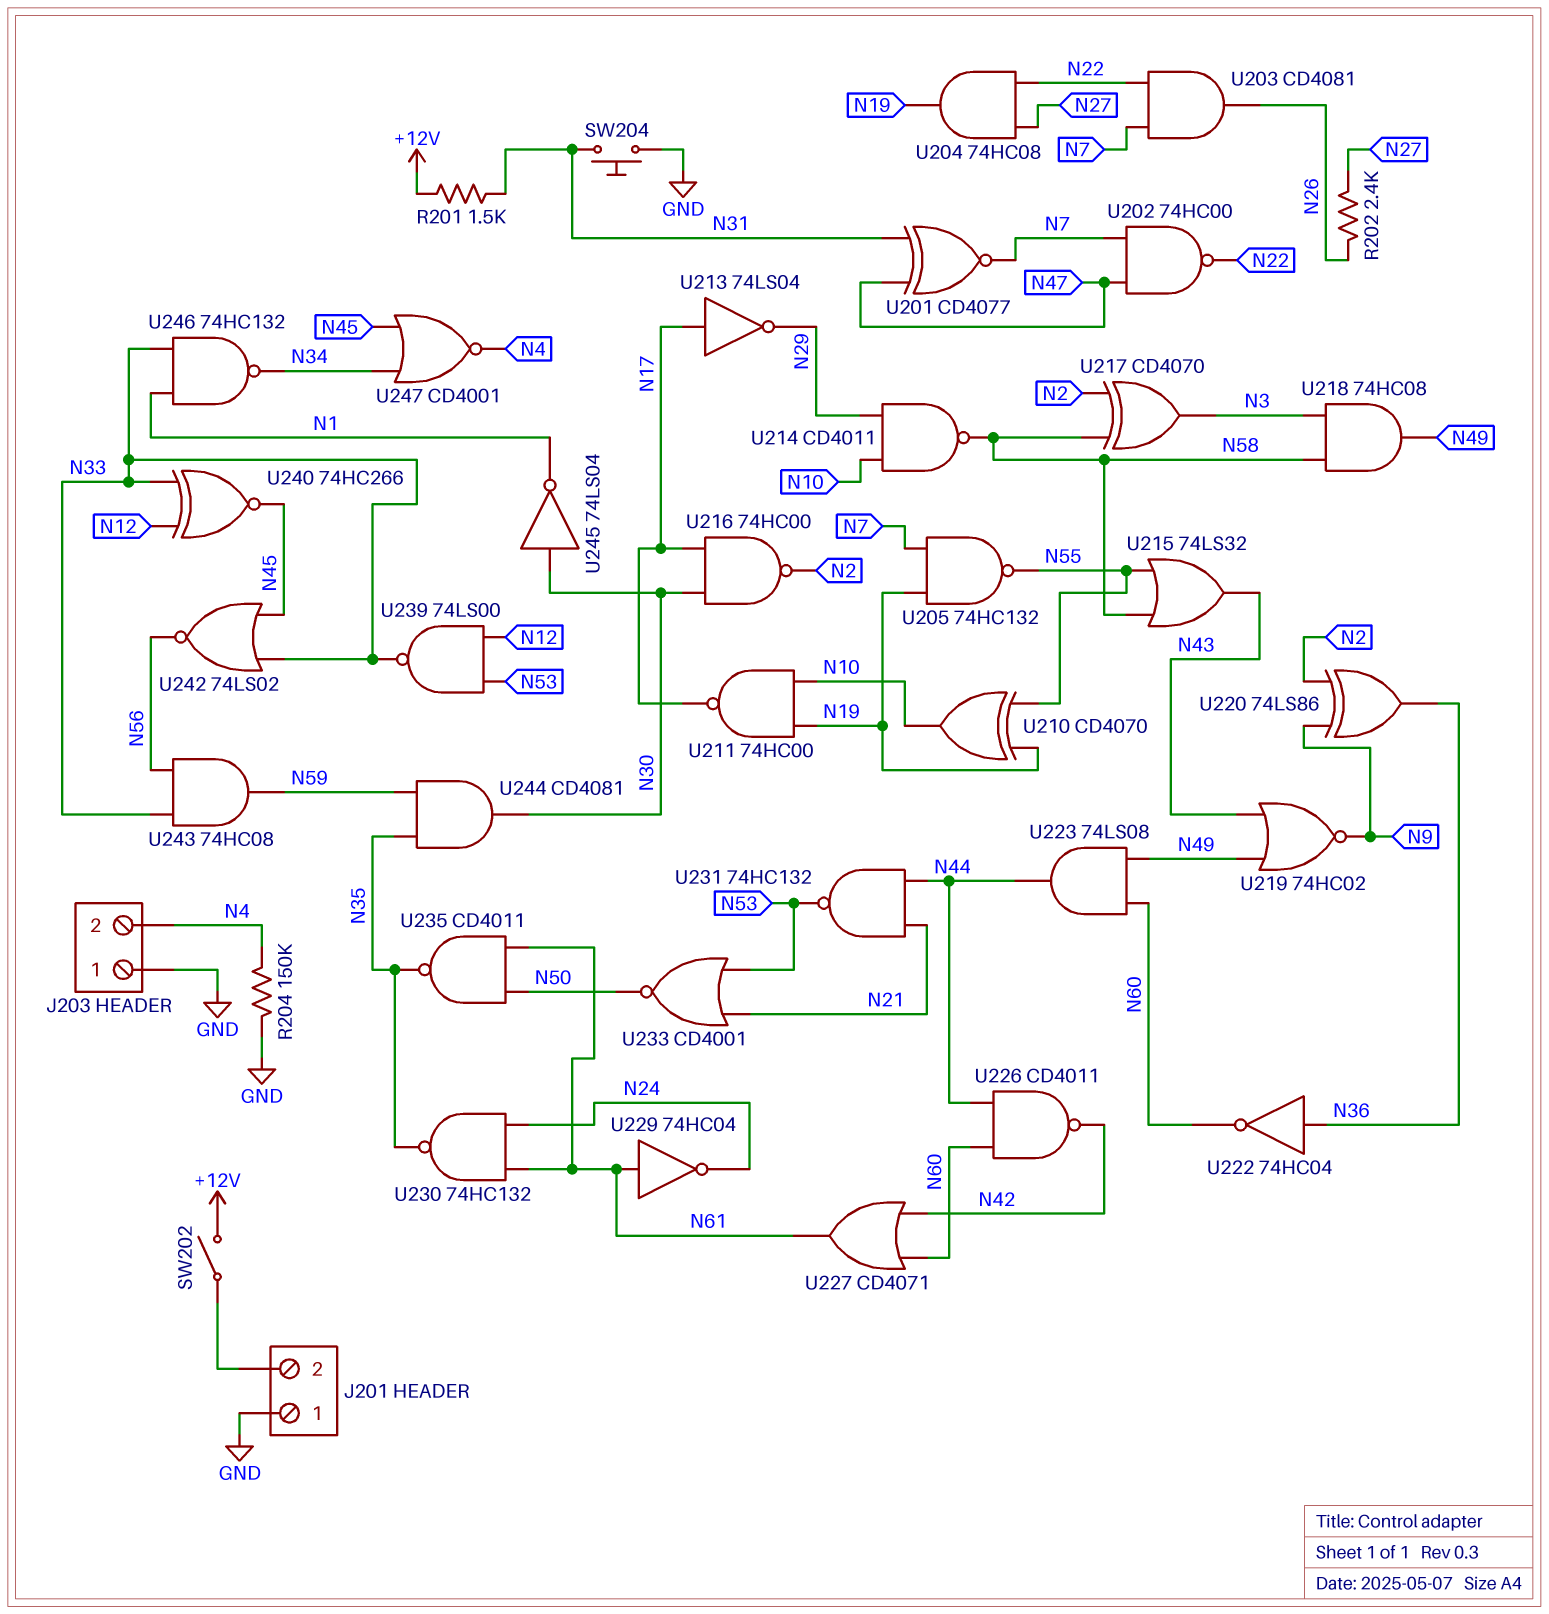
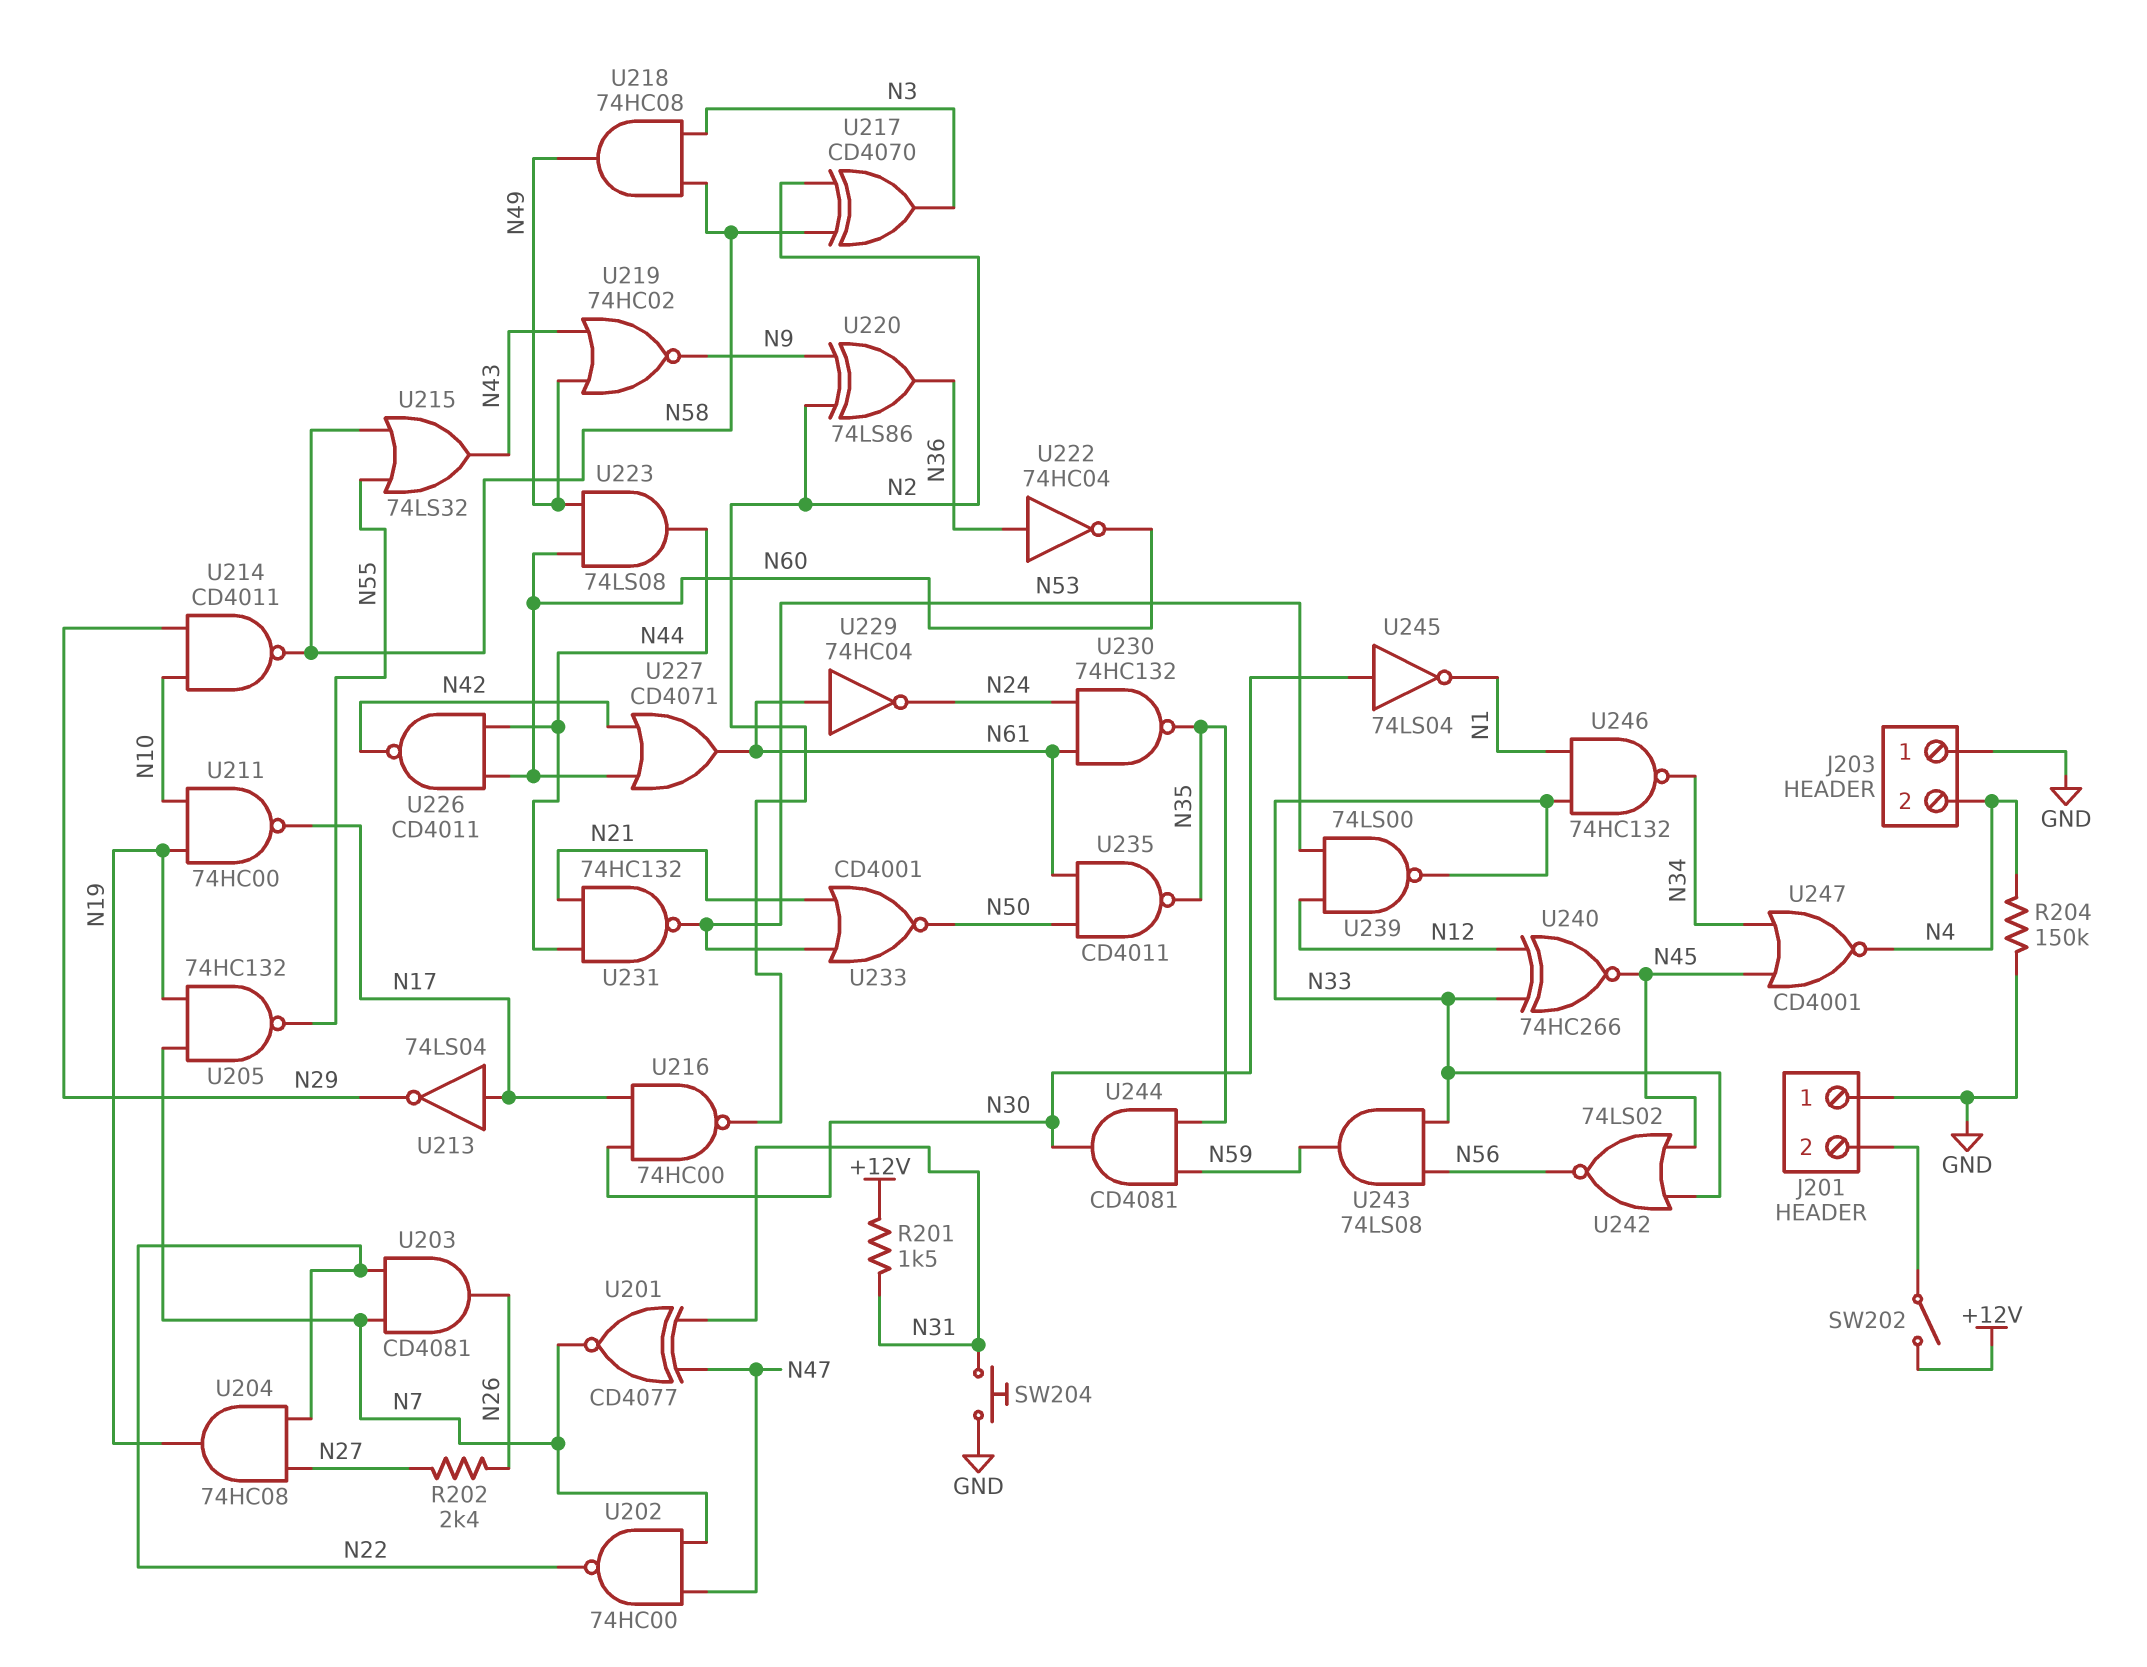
U210: XOR CD4070 (in N19, in N55, out N10) -> none
U243: AND 74HC08 (in N33, in N56, out N59) -> AND 74LS08 (in N33, in N56, out N59)

